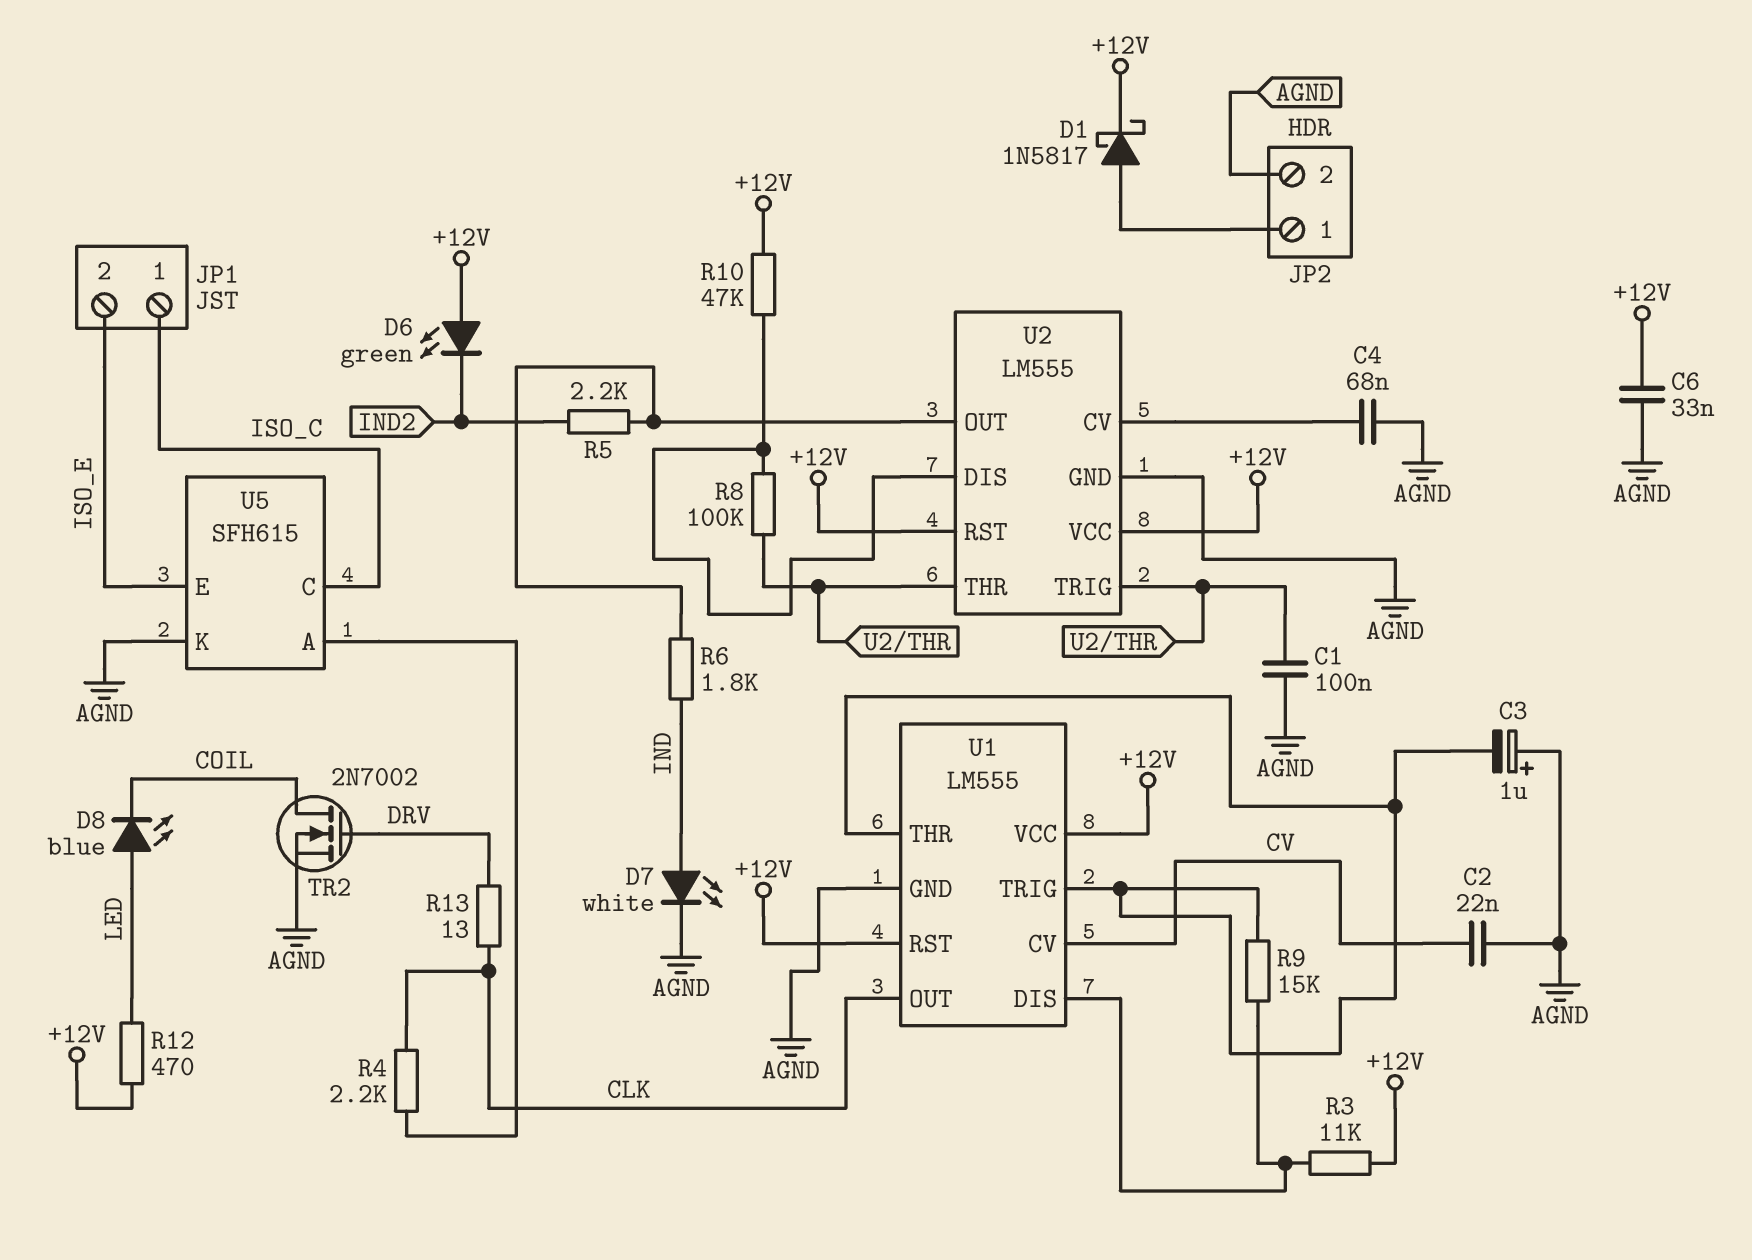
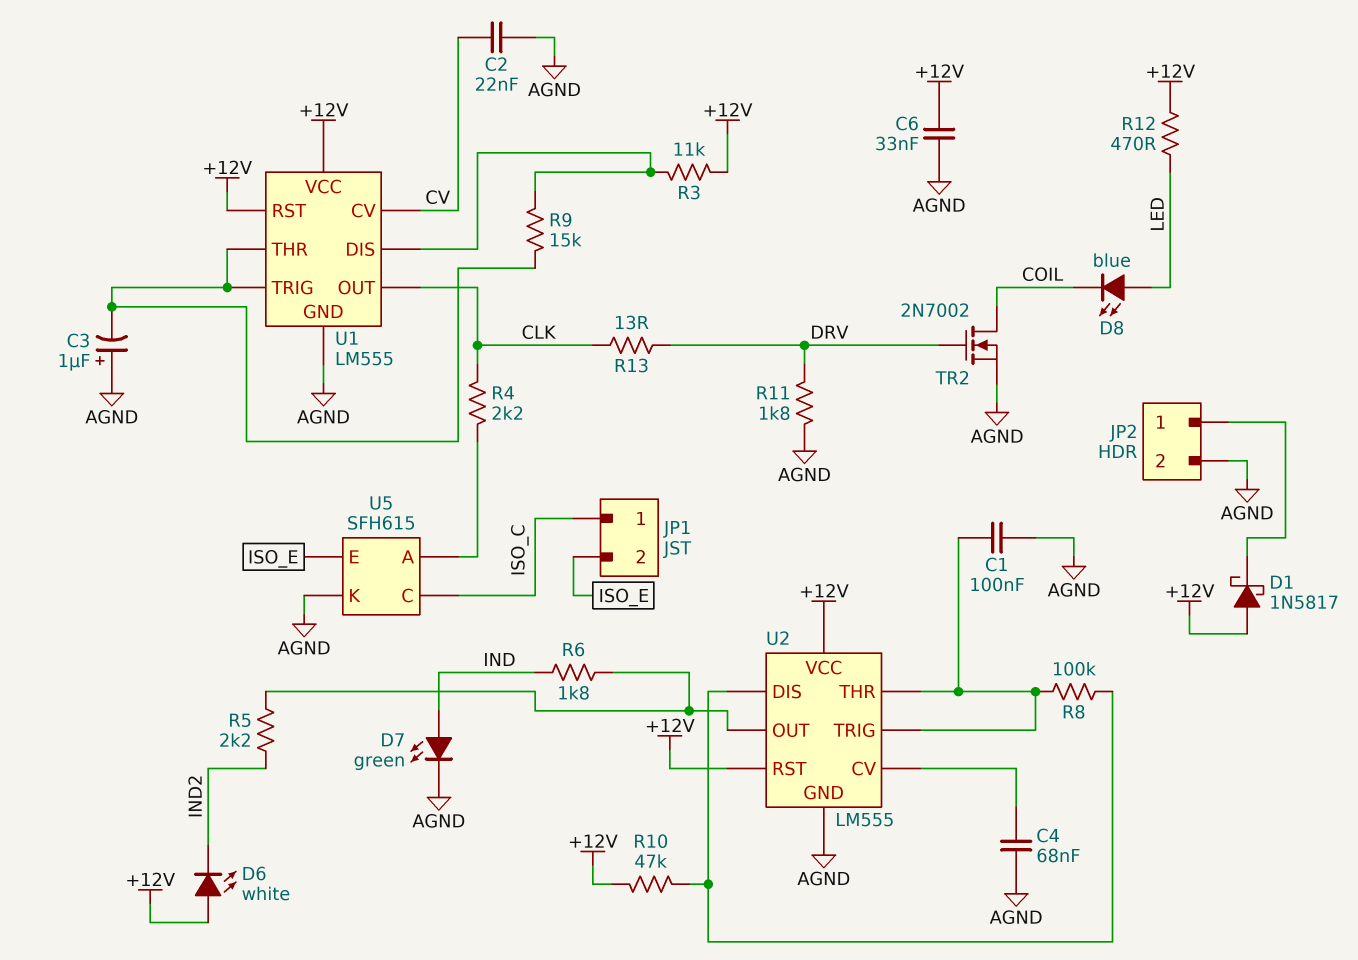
D1: schottky 1N5817 (A JP2/1, K +12V) -> schottky 1N5817 (A +12V, K JP2/1)
D6: LED green (A +12V, K IND2) -> LED white (A +12V, K IND2)
D7: LED white (A IND, K AGND) -> LED green (A IND, K AGND)
R11: none -> 1.8k (AGND, DRV)

